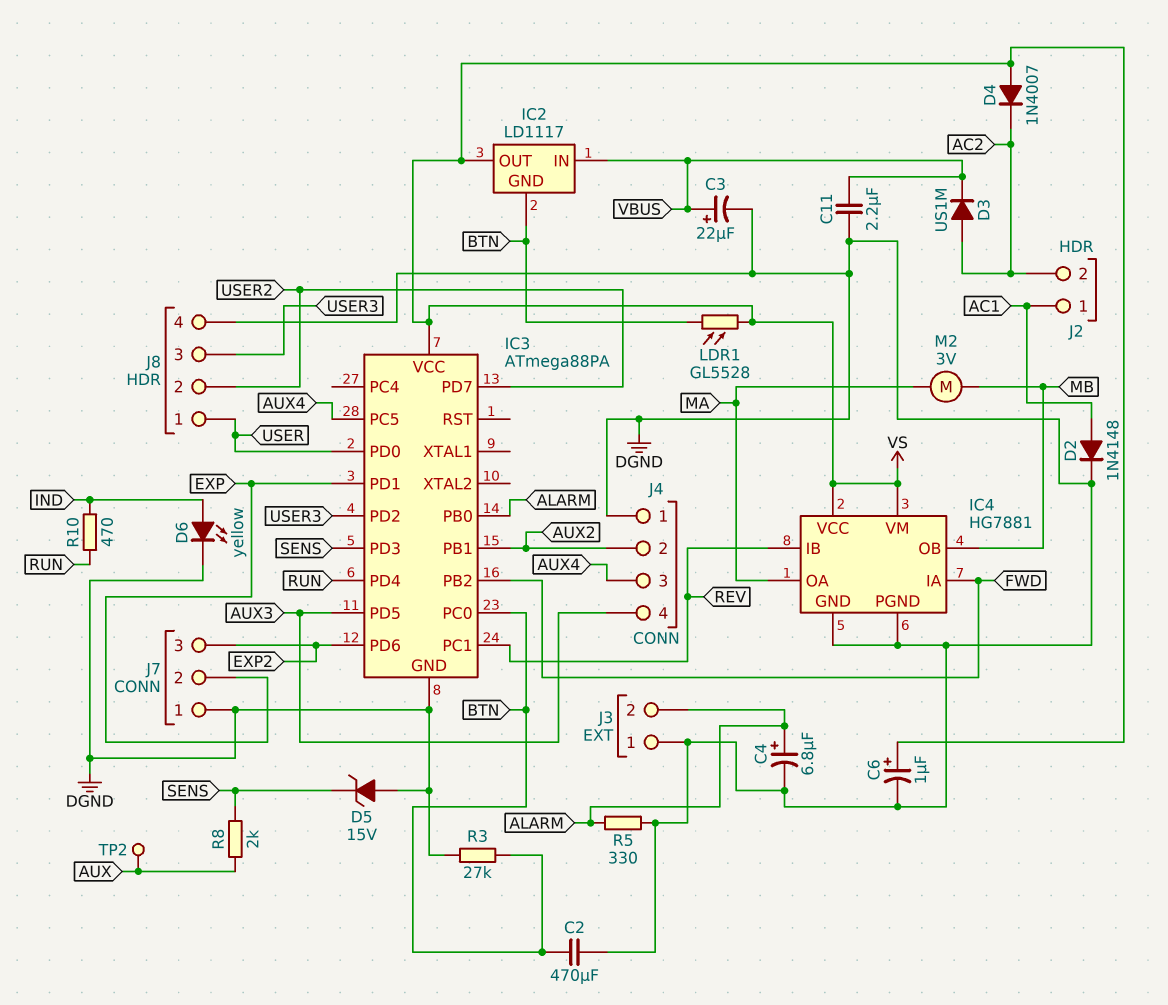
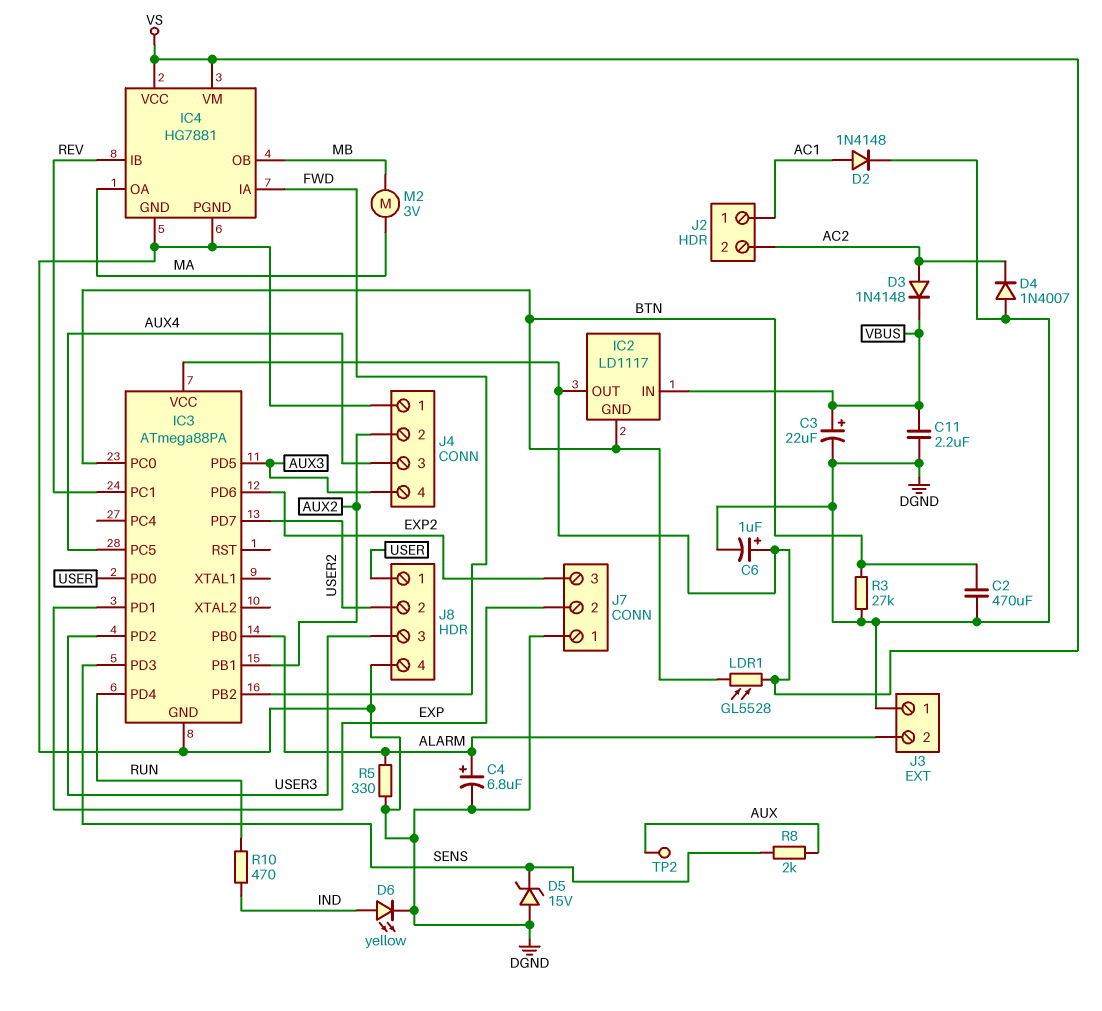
D3: diode US1M (A AC2, K VBUS) -> diode 1N4148 (A AC2, K VBUS)
D4: diode 1N4007 (A VS, K AC2) -> diode 1N4007 (A DGND, K AC2)

